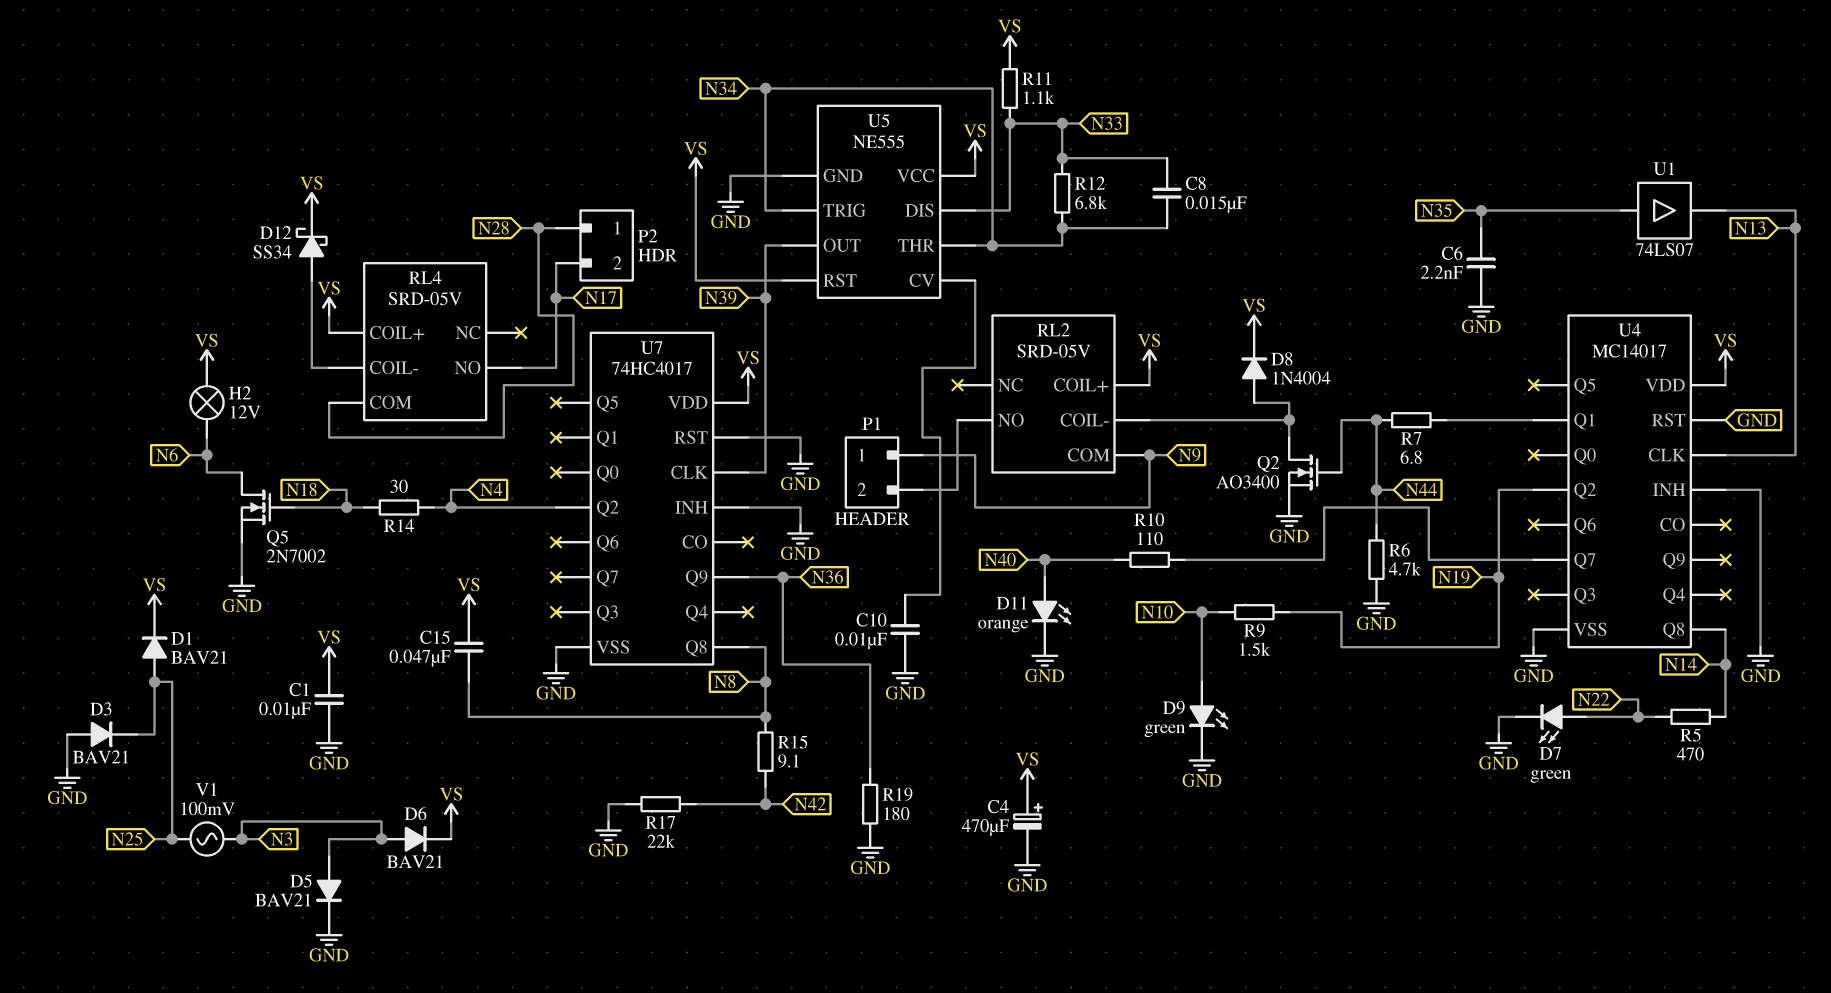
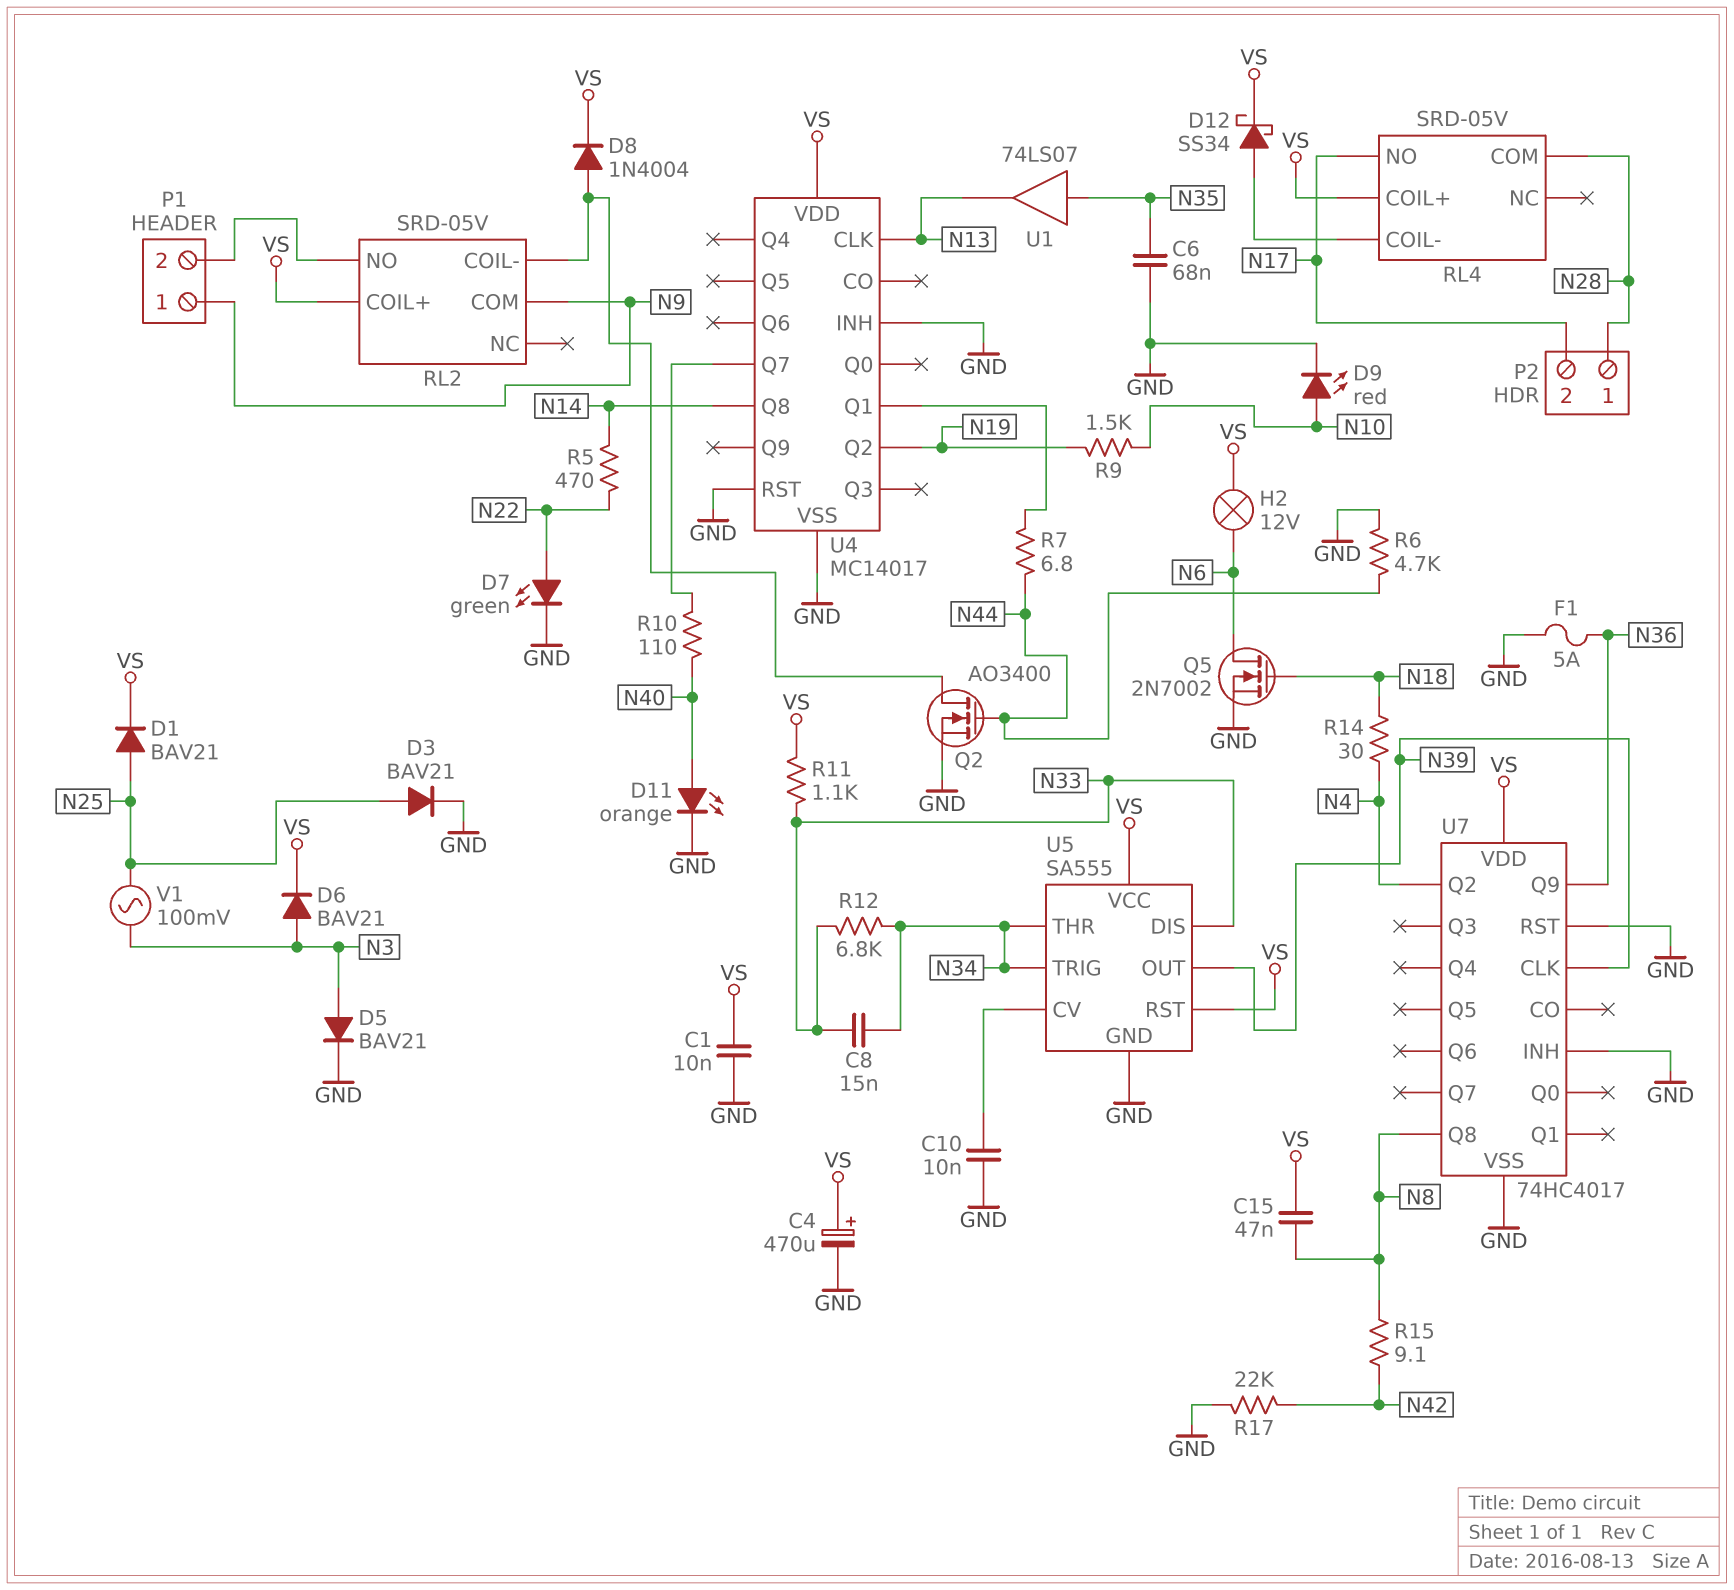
C6: 2.2nF (GND, N35) -> 68nF (GND, N35)
D3: diode BAV21 (A GND, K N25) -> diode BAV21 (A N25, K GND)
D9: LED green (A N10, K GND) -> LED red (A N10, K GND)
F1: none -> 5A (GND, N36)
R19: 180 (GND, N36) -> none
U5: NE555 -> SA555

